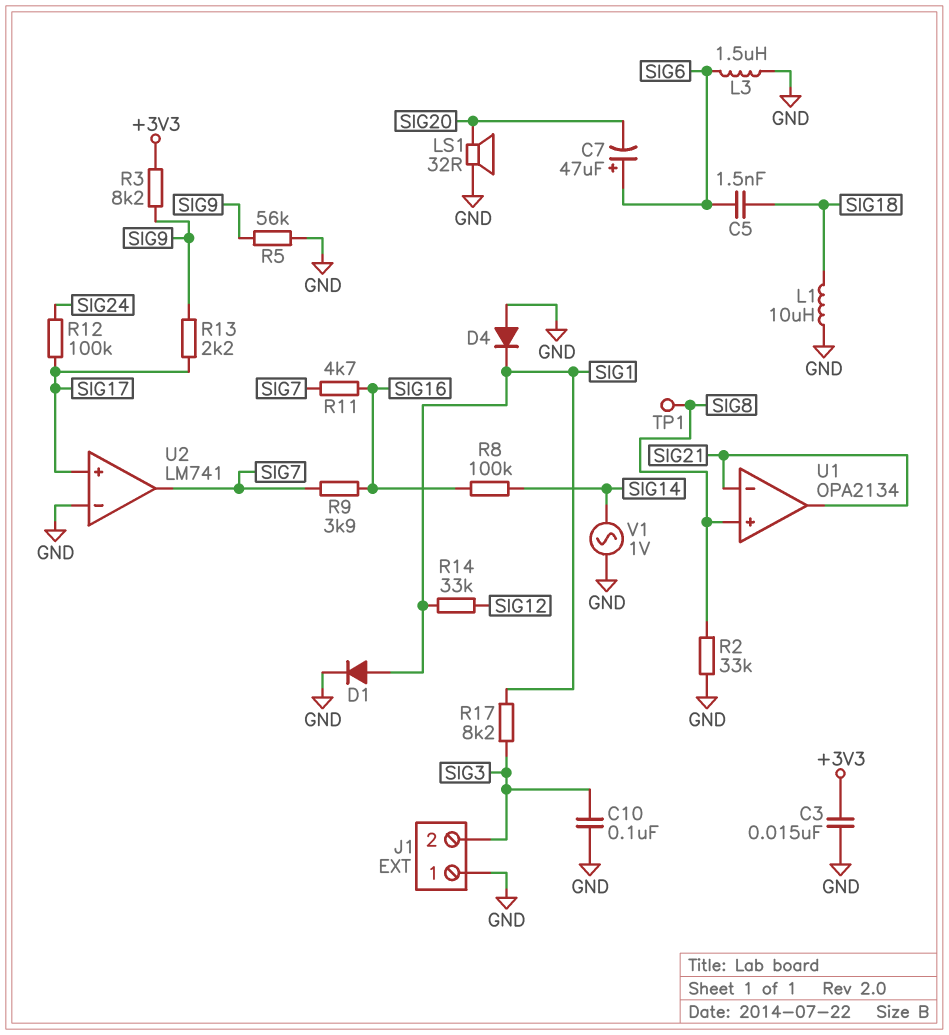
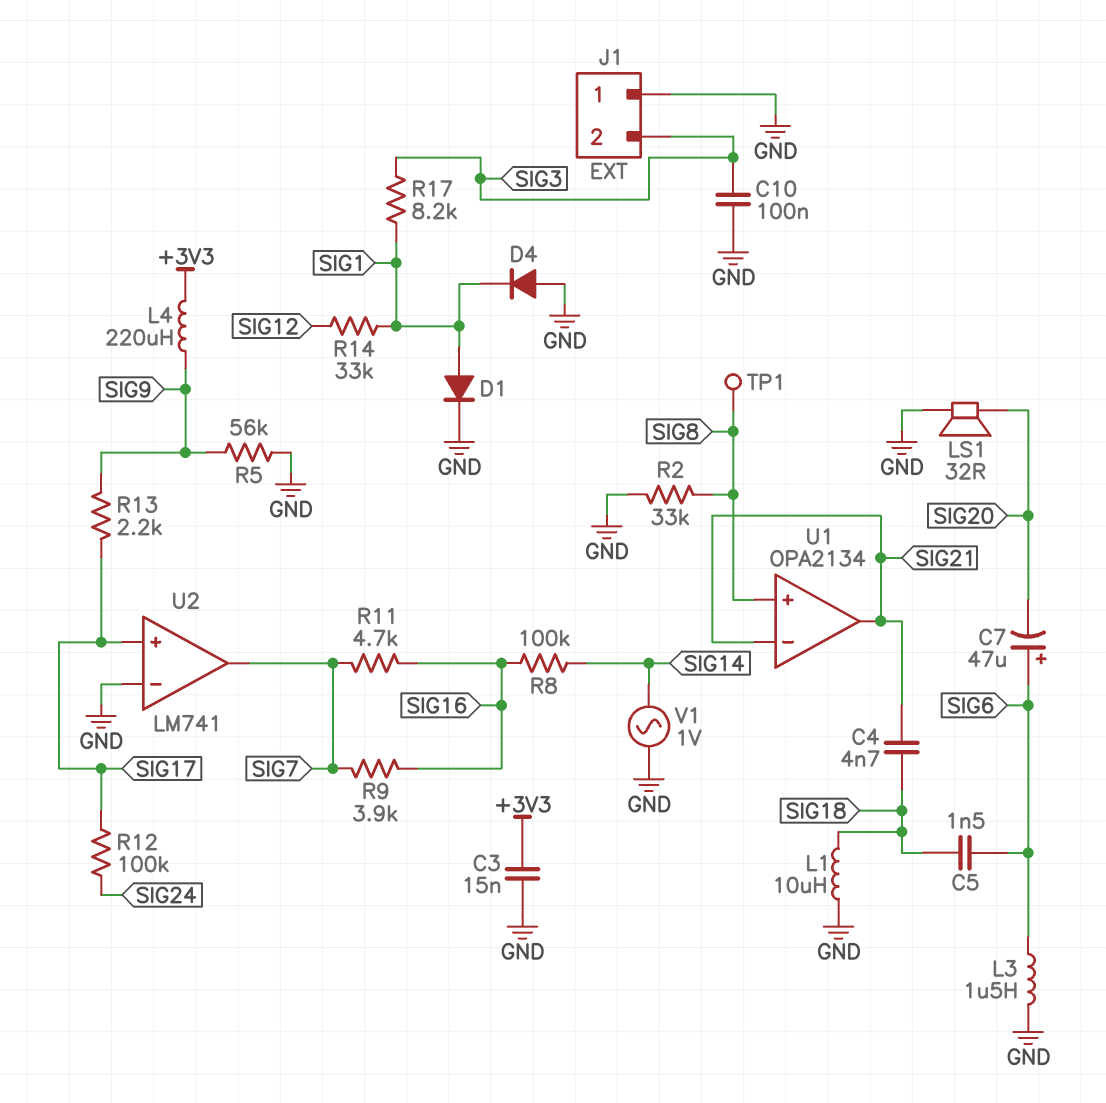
C4: none -> 4.7nF (SIG18, SIG21)
L4: none -> 220uH (+3V3, SIG9)
R3: 8.2k (+3V3, SIG9) -> none

